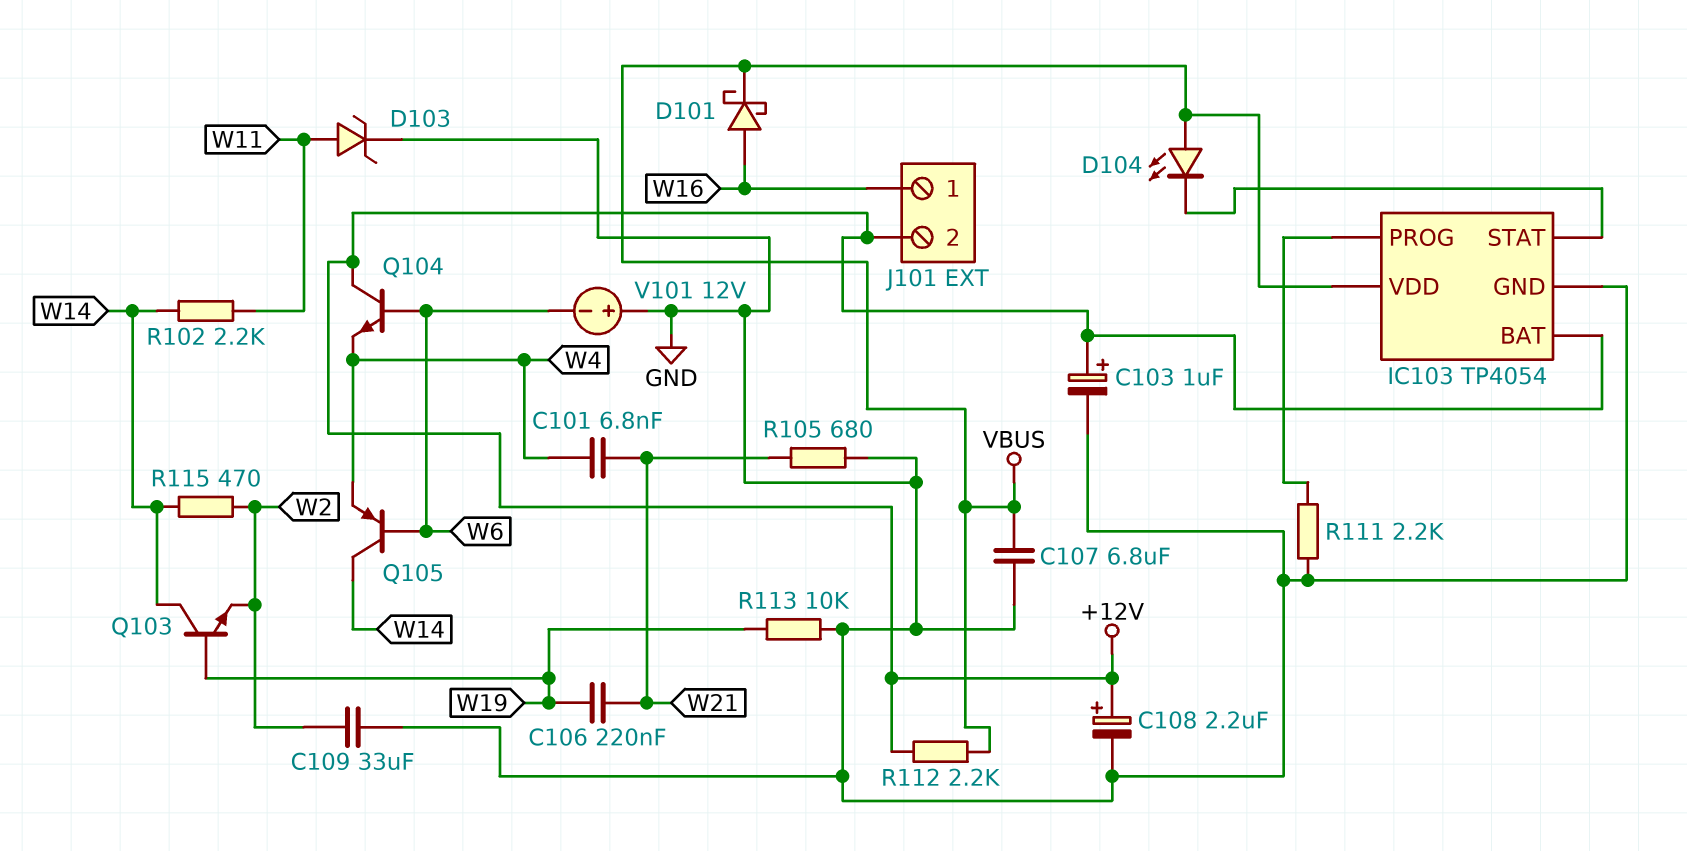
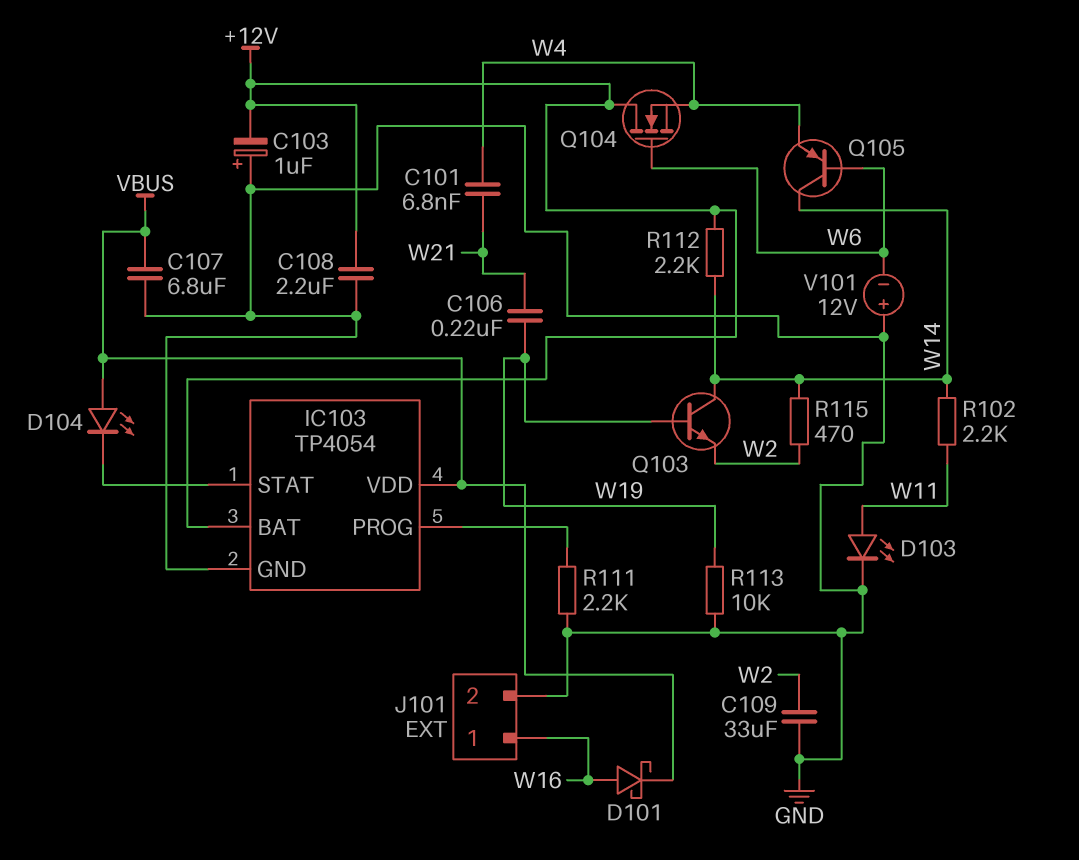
C103: 1uF (plus +12V, minus GND) -> 1uF (plus GND, minus +12V)
C108: 2.2uF (plus +12V, minus GND) -> 2.2uF (+12V, GND)
D103: zener (A W11, K GND) -> LED (A W11, K GND)
J101 pin 2: +12V -> GND
Q104: NPN (B W6, C +12V, E W4) -> NMOS (G W6, D +12V, S W4)
R105: 680 (GND, W21) -> none
R112: 2.2k (+12V, VBUS) -> 2.2k (+12V, W14)

